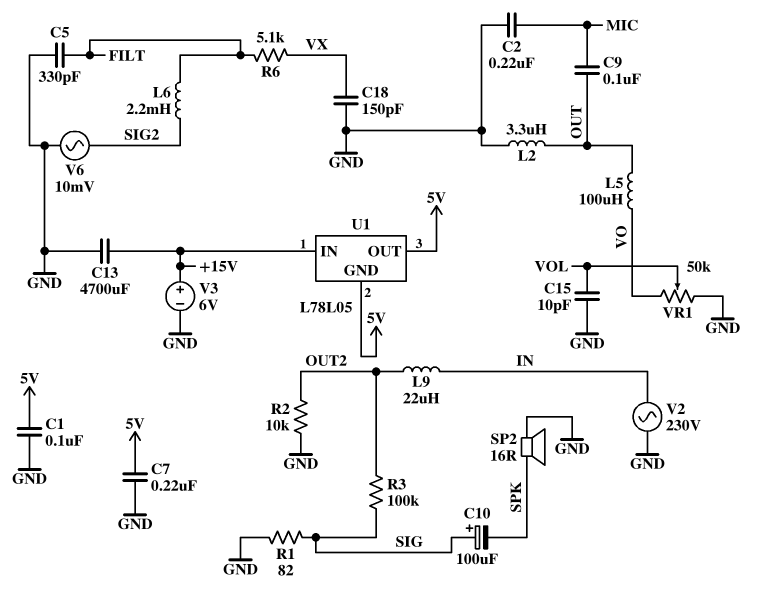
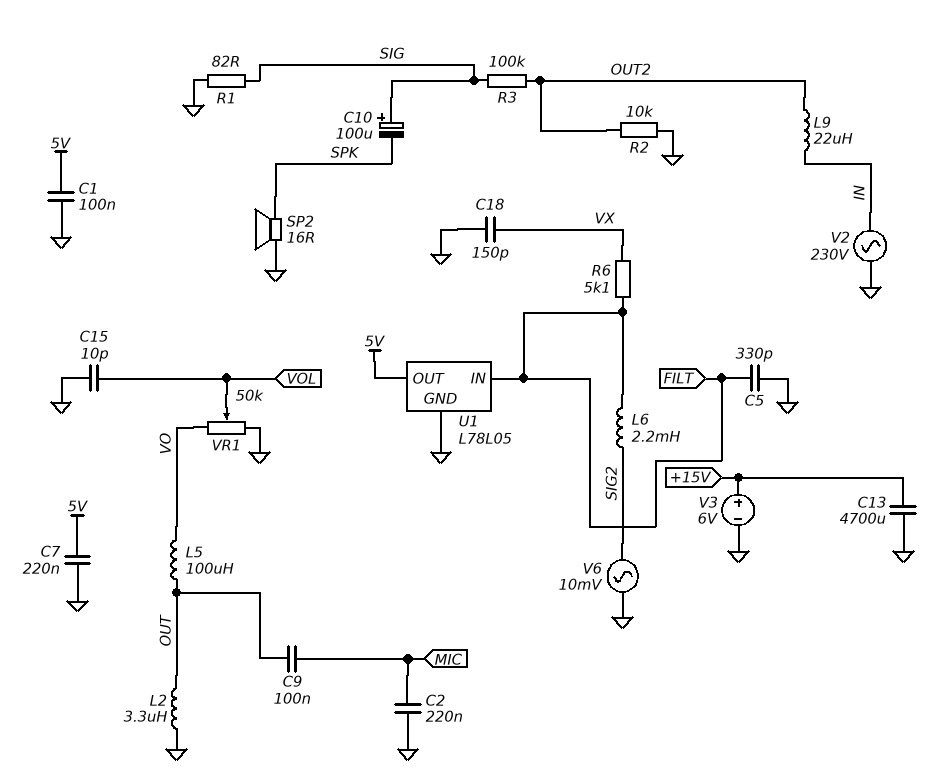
U1 pin GND: 5V -> GND
U1 pin IN: +15V -> FILT

